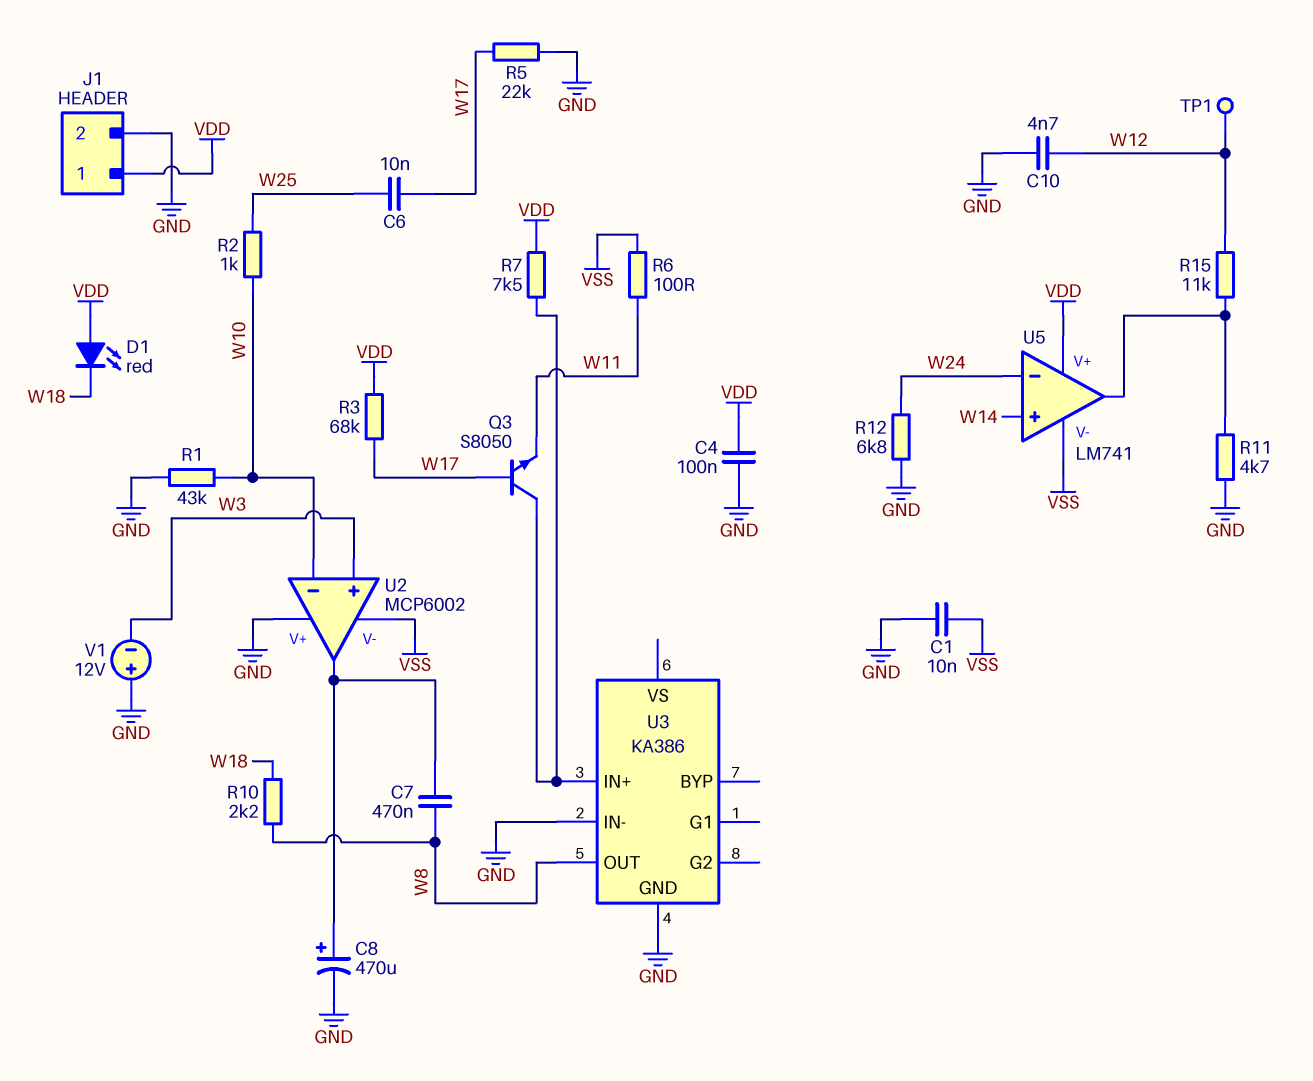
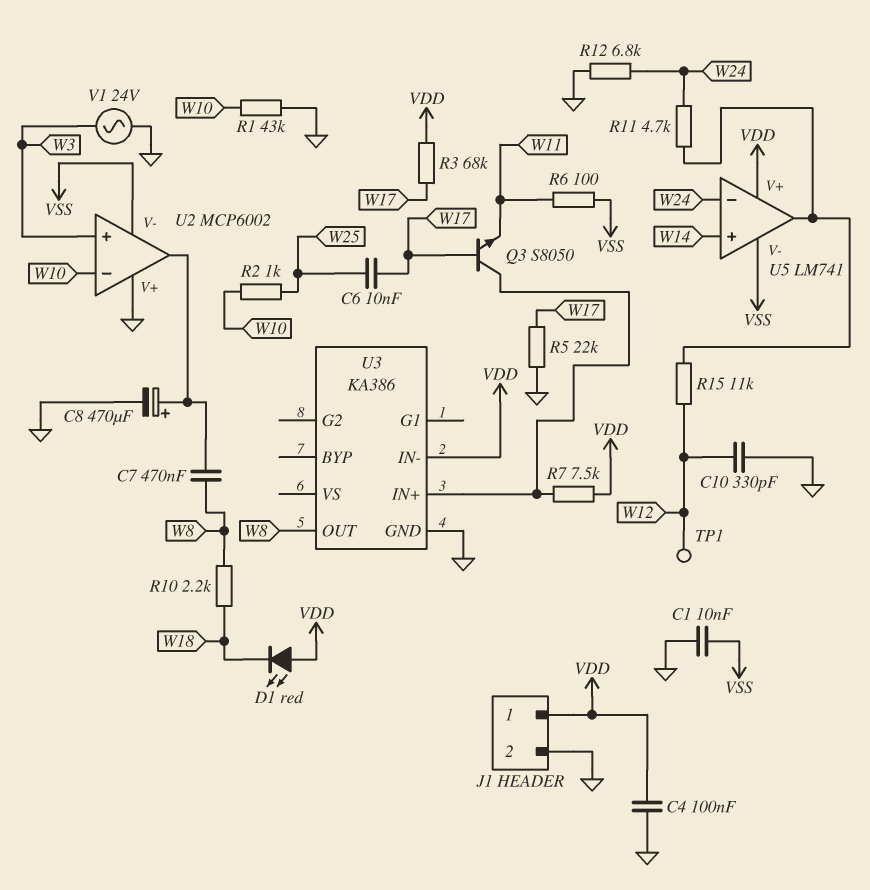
C10: 4.7nF (GND, W12) -> 330pF (GND, W12)
R11: 4.7k (GND, U5/out) -> 4.7k (U5/out, W24)
U3 pin IN-: GND -> VDD
V1: 12V (plus GND, minus W3) -> AC 24V (GND, W3)

